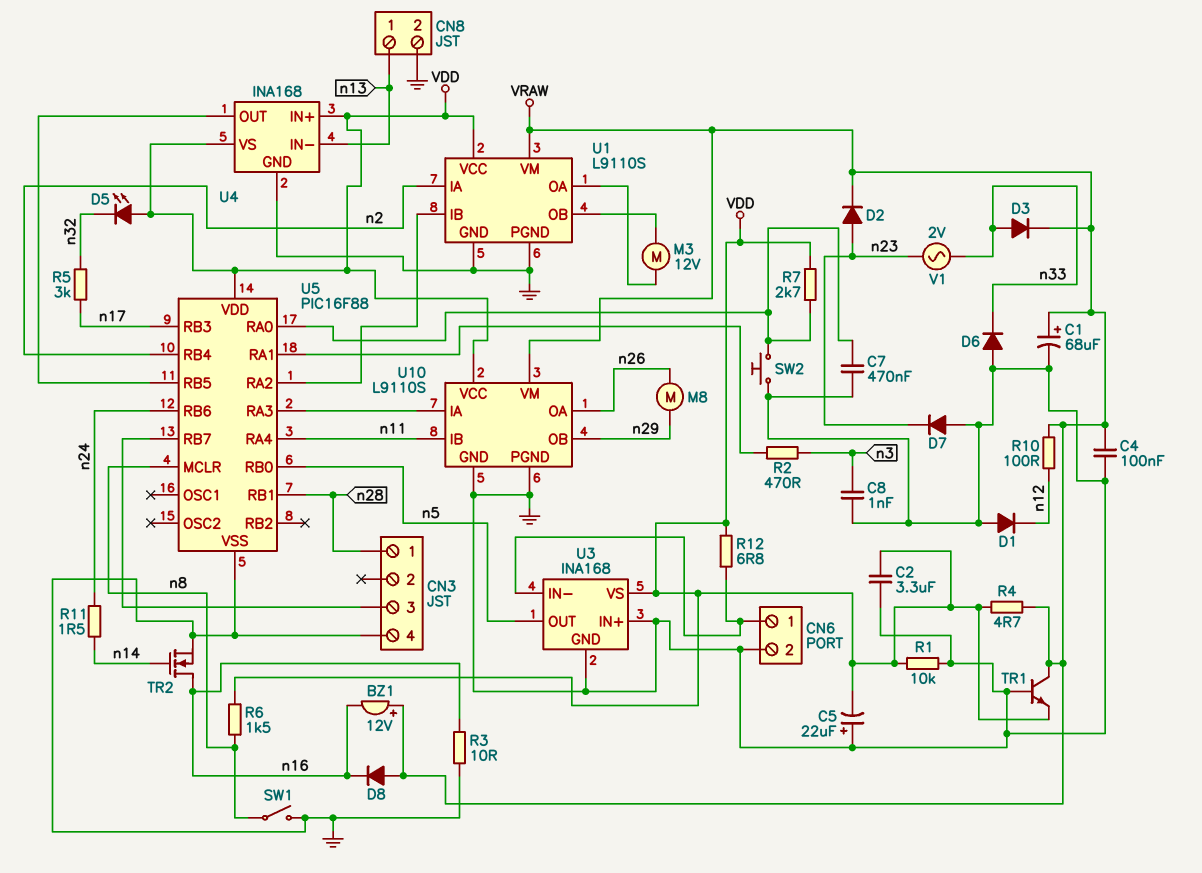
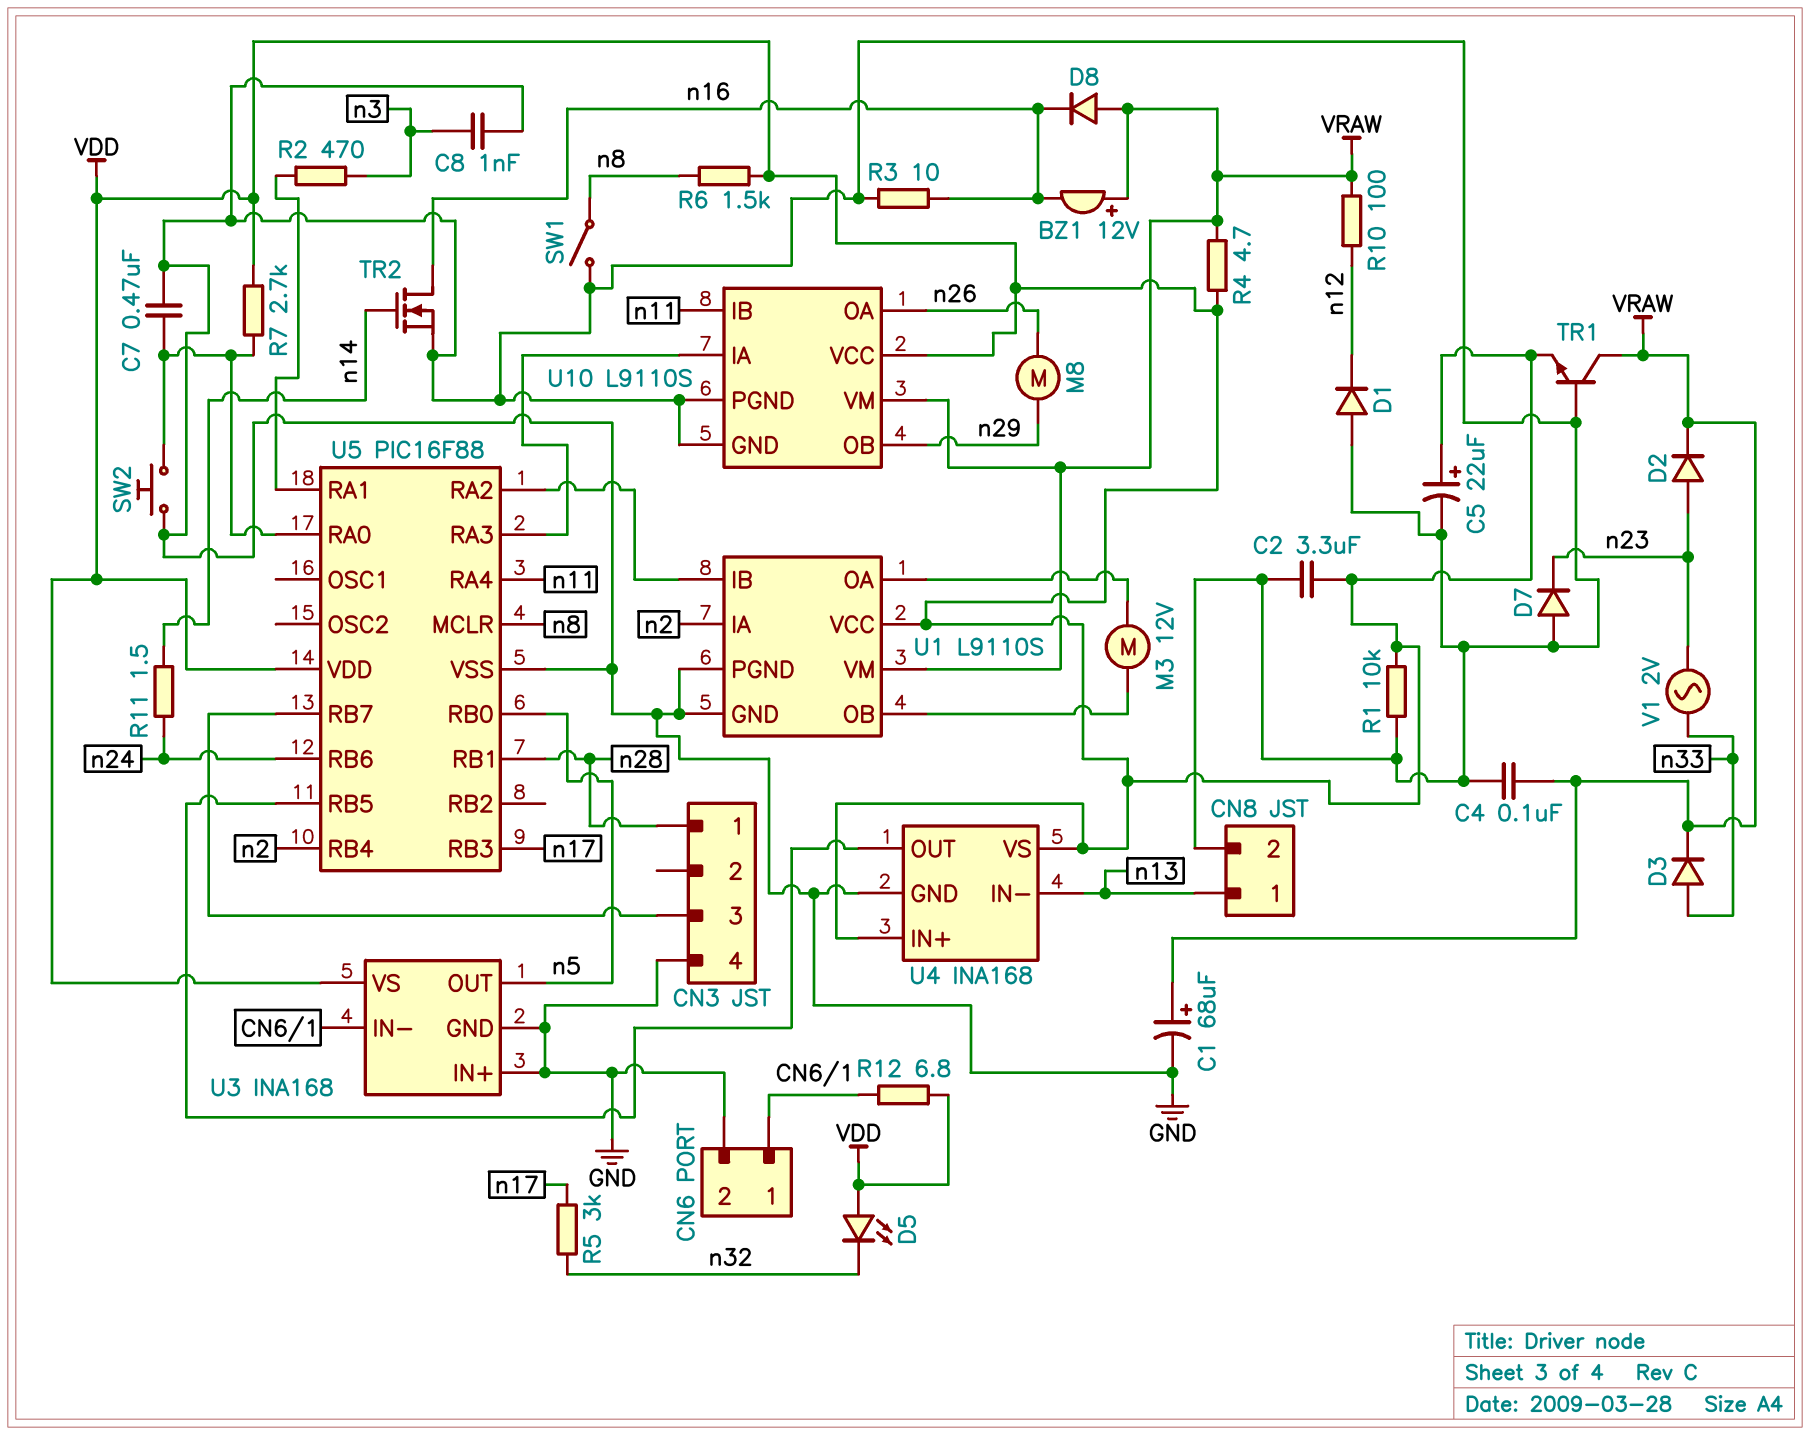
C5: 22uF (plus GND, minus VDD) -> 22uF (plus VDD, minus GND)
D6: diode (A GND, K n33) -> none

